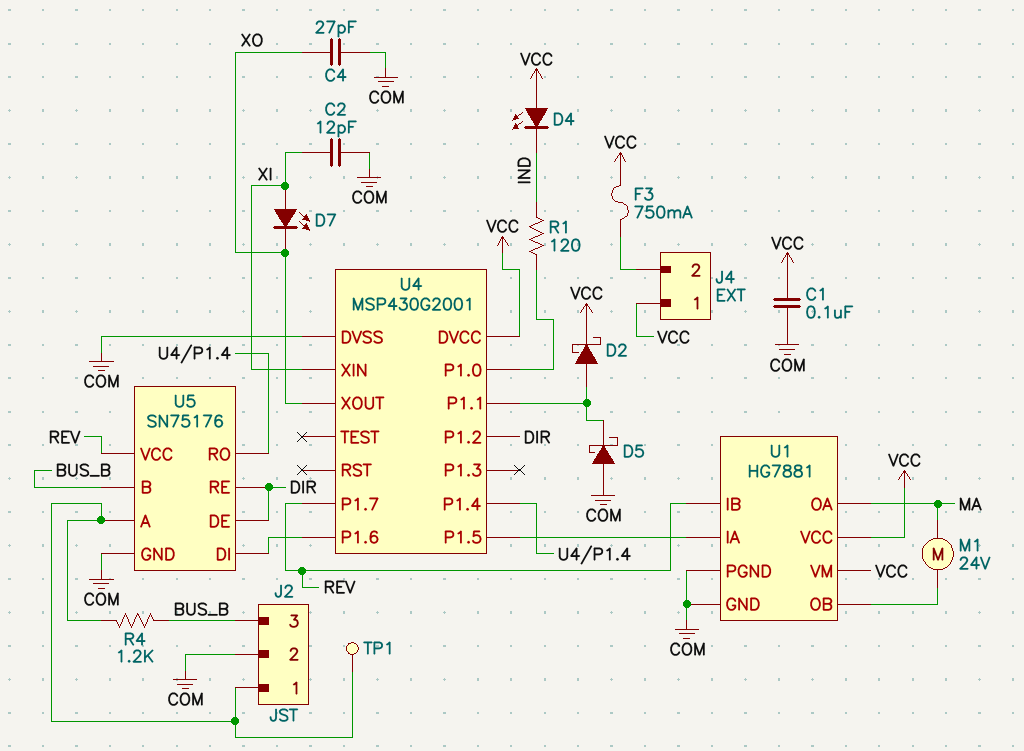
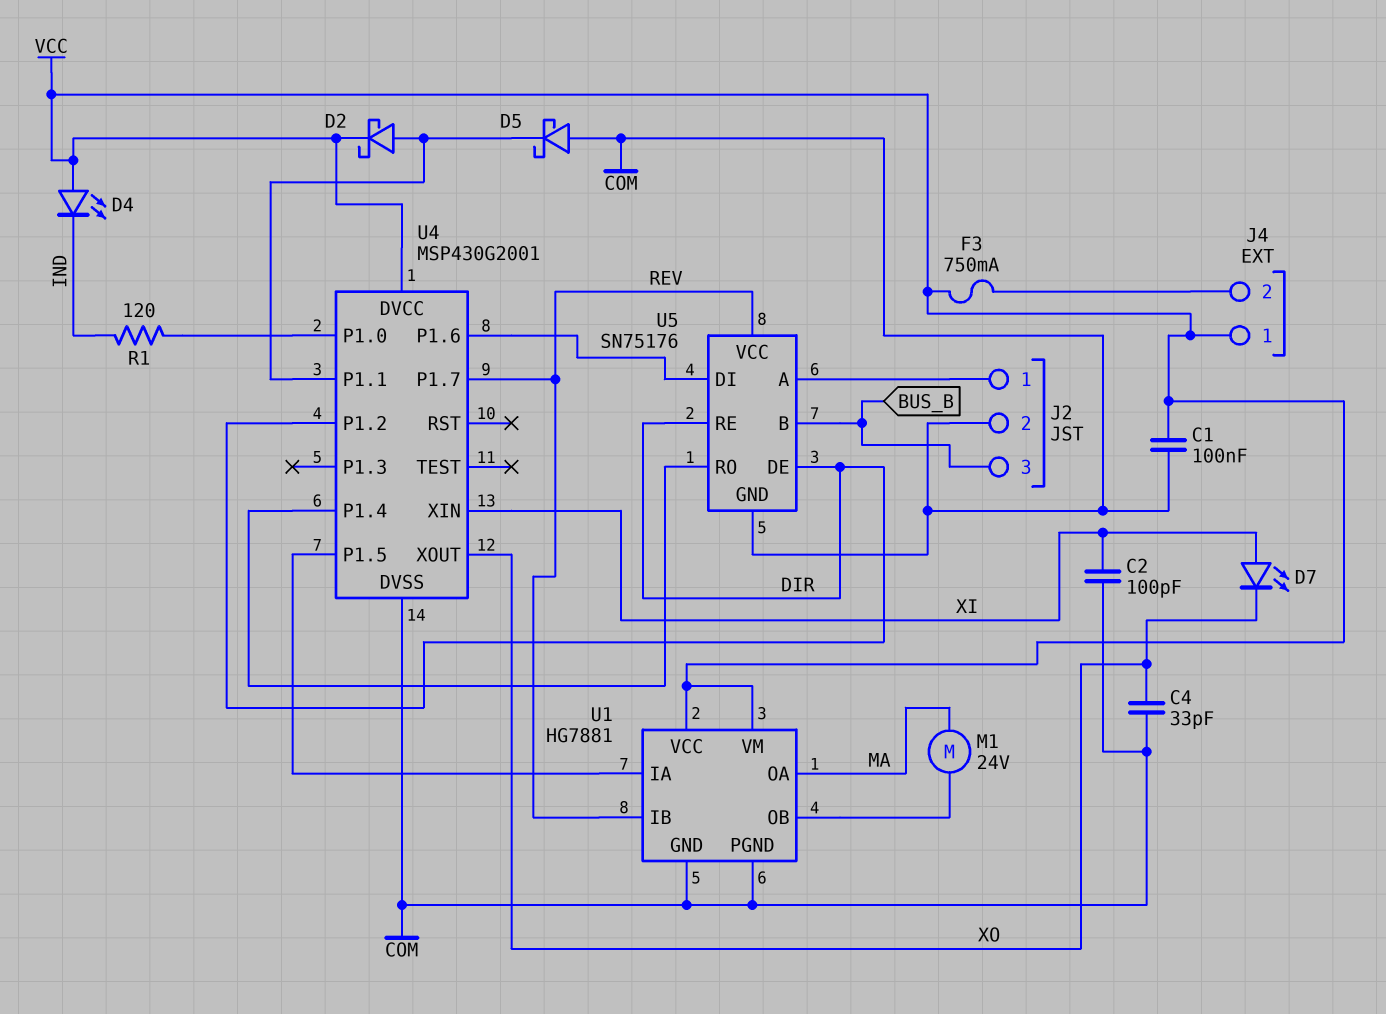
C2: 12pF (COM, XI) -> 100pF (COM, XI)
C4: 27pF (COM, XO) -> 33pF (COM, XO)
R4: 1.2k (BUS_B, J2/1) -> none
TP1: test point (J2/1) -> none

